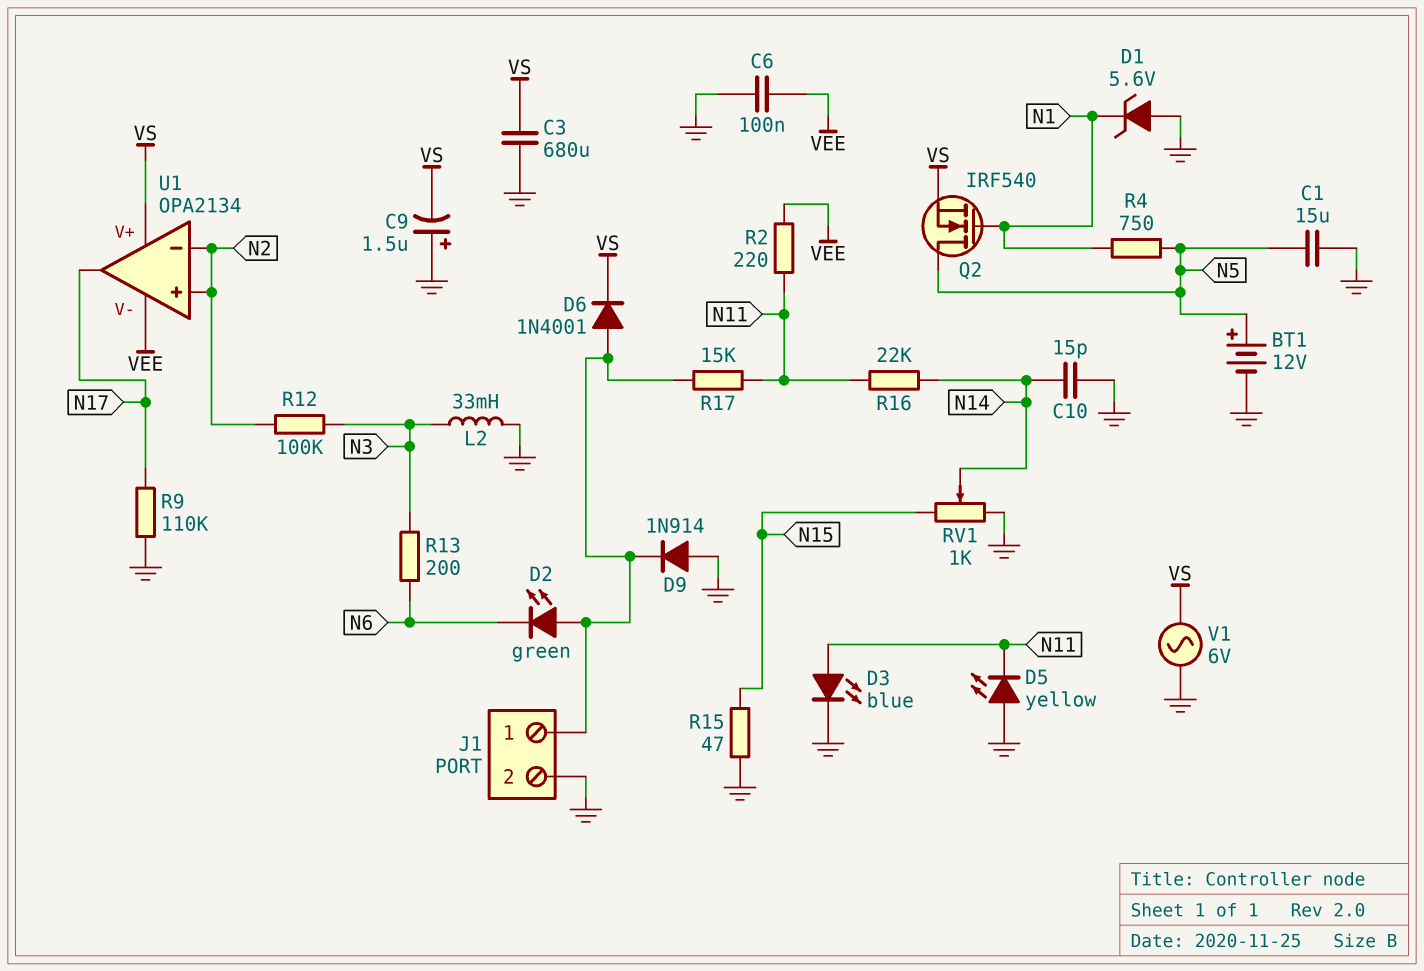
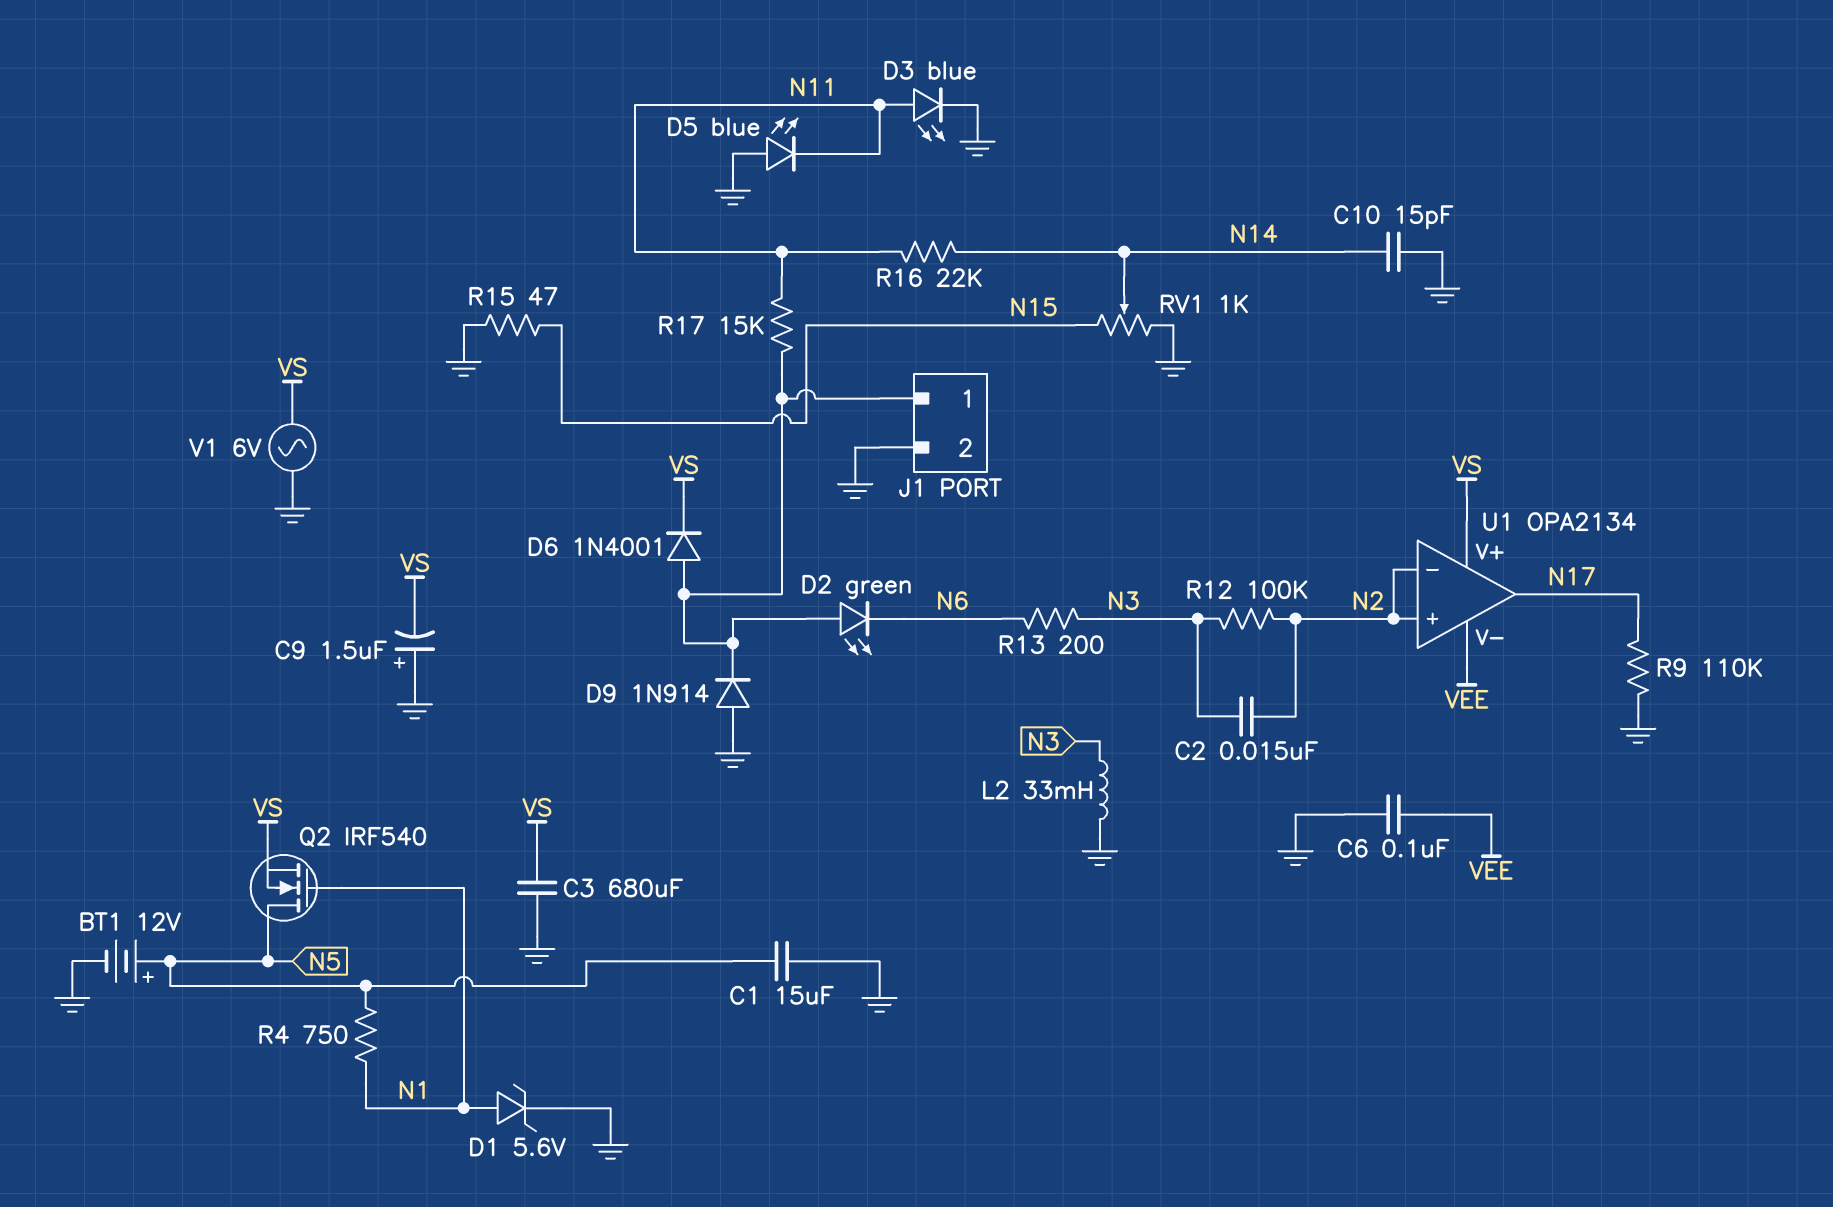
C2: none -> 15nF (N2, N3)
D1: zener 5.6V (A GND, K N1) -> zener 5.6V (A N1, K GND)
D5: LED yellow (A GND, K N11) -> LED blue (A GND, K N11)
R2: 220 (N11, VEE) -> none

